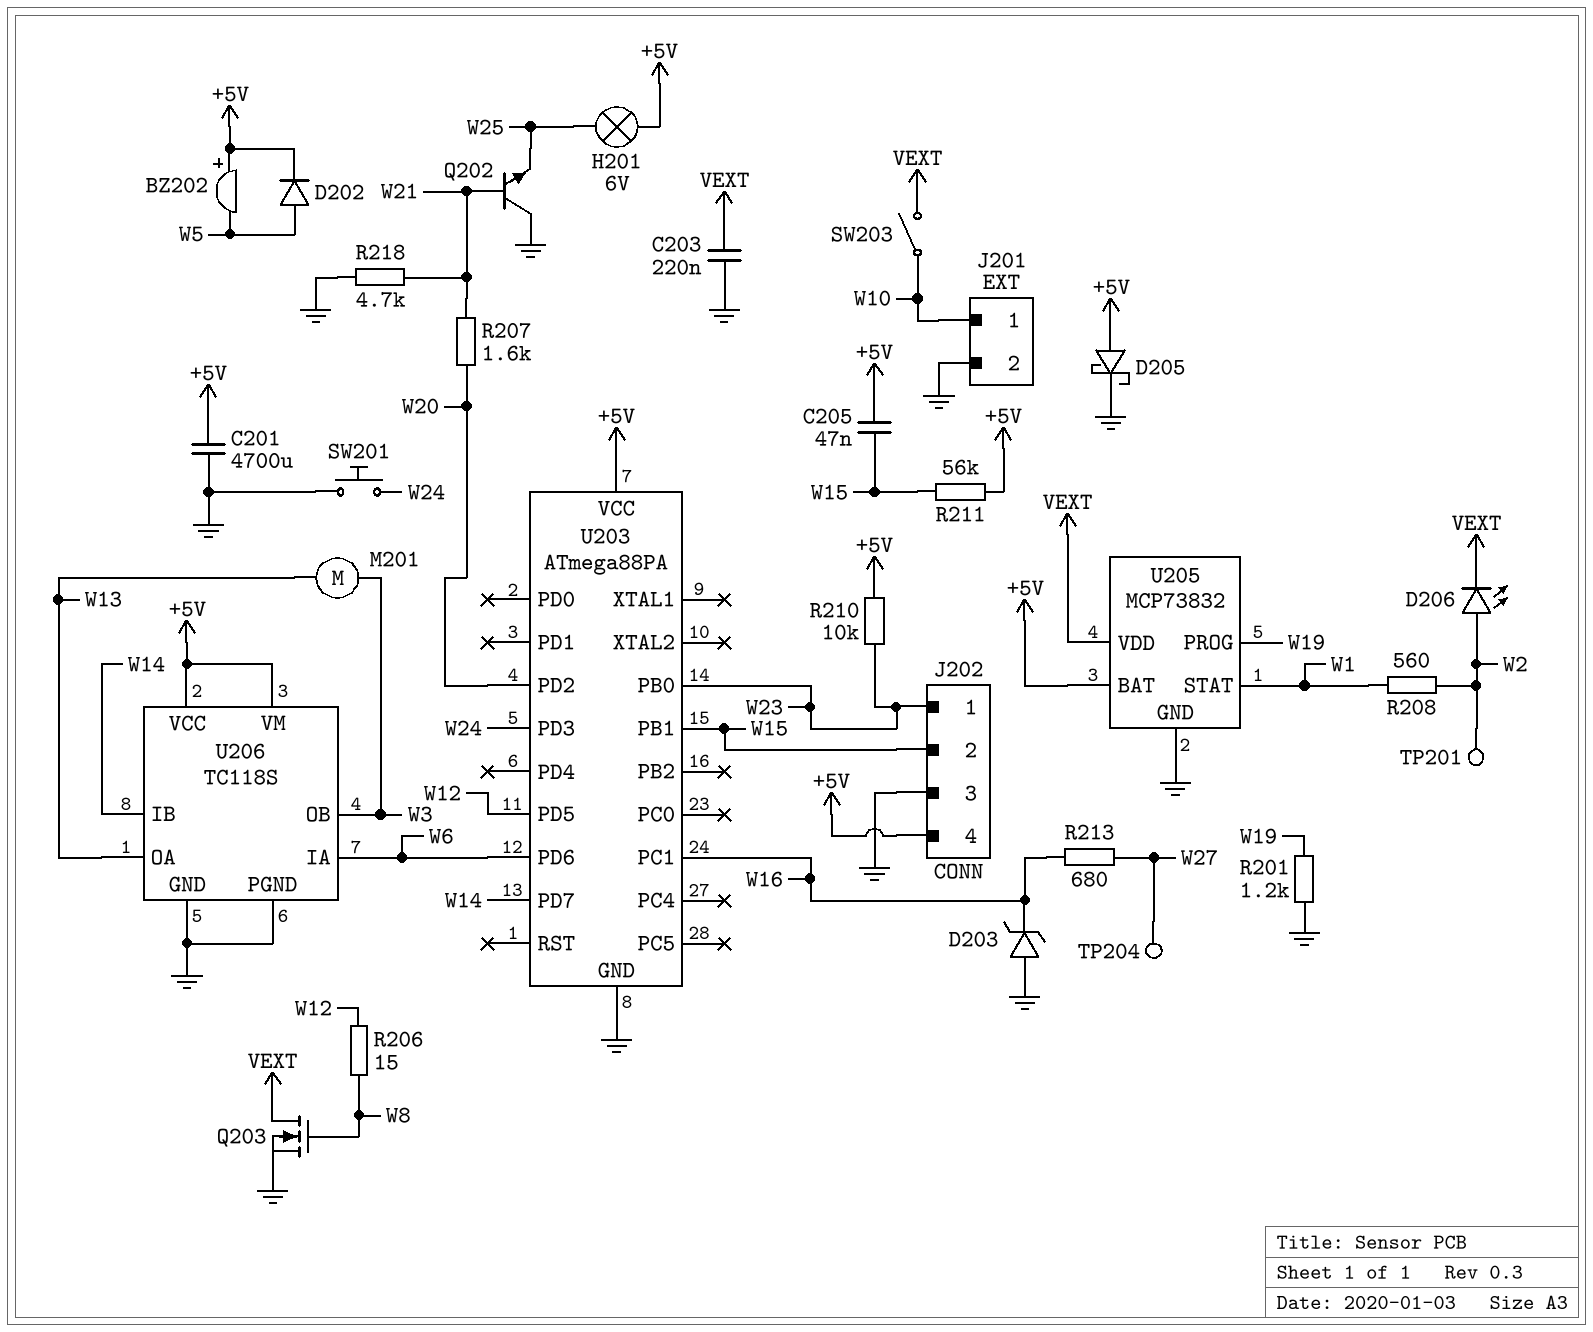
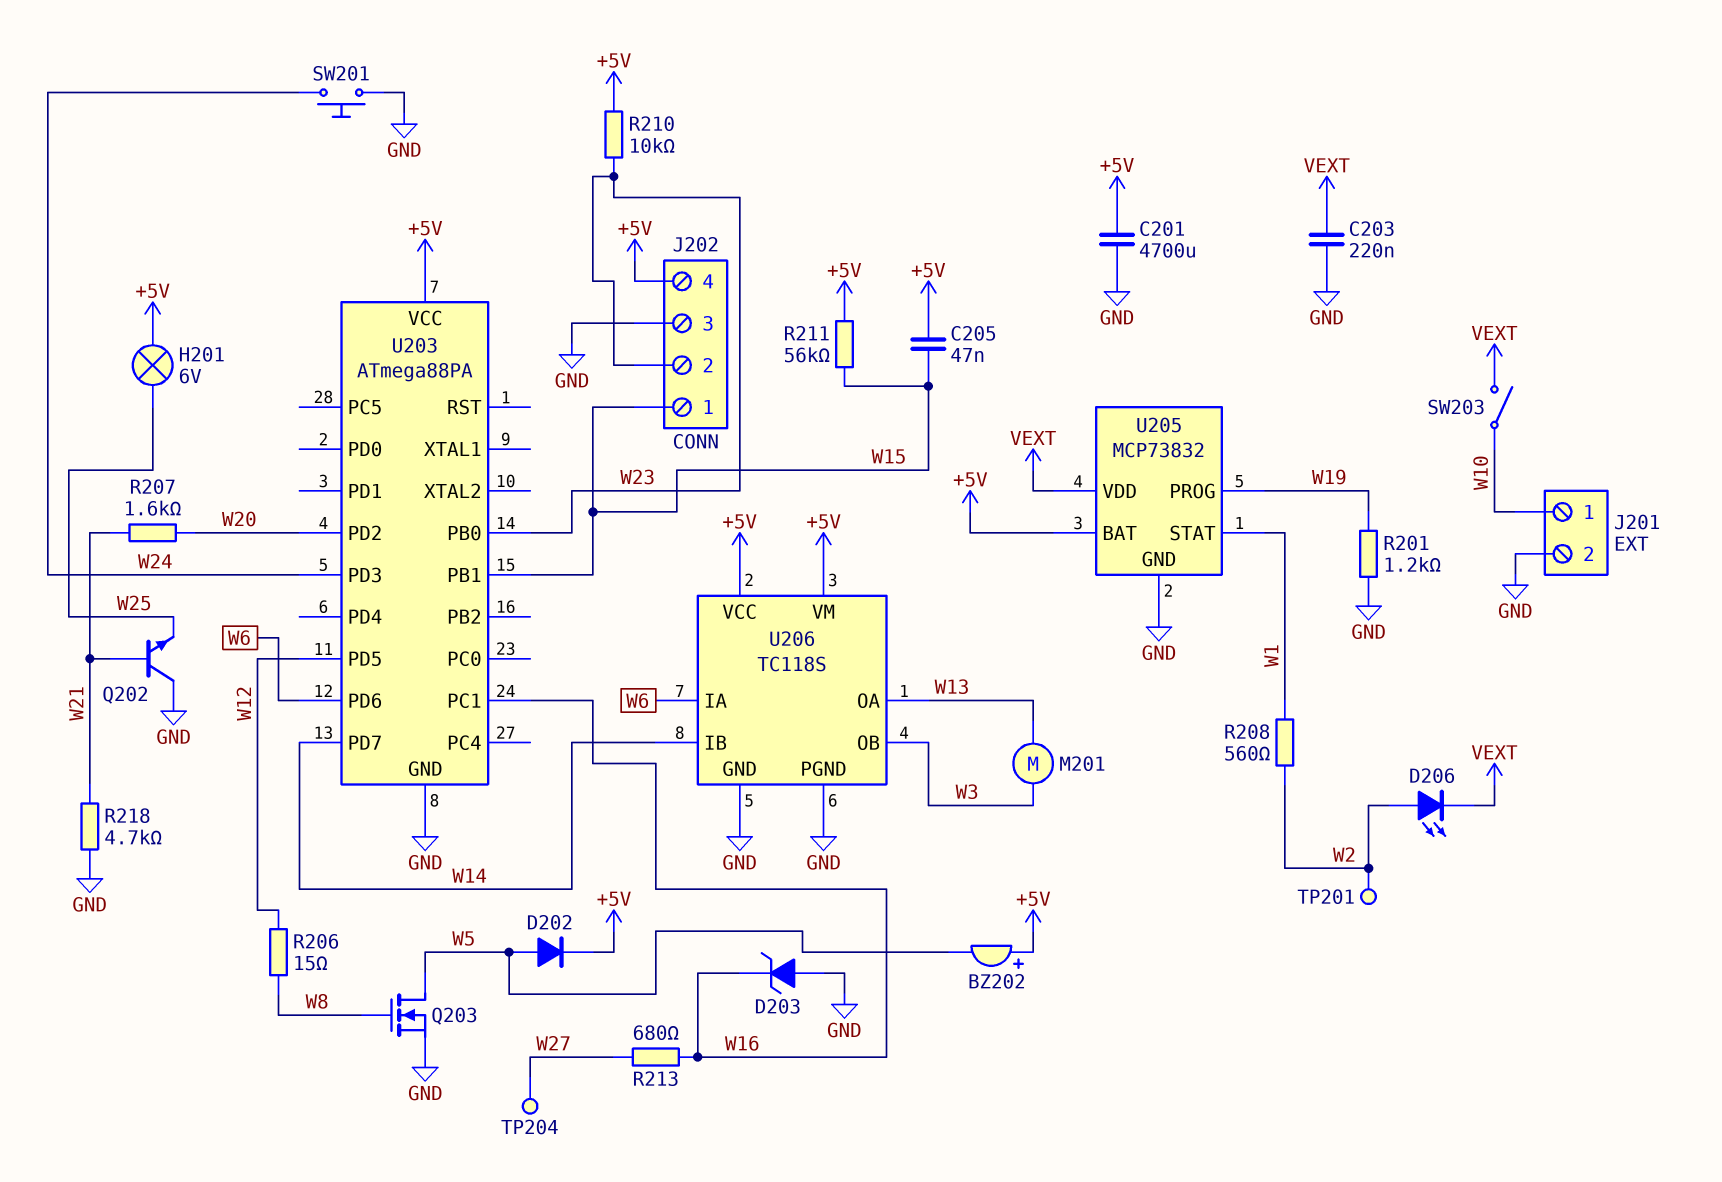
D205: schottky (A +5V, K GND) -> none
J202 pin 1: W23 -> W15
J202 pin 2: W15 -> W23
Q203: NMOS (G W8, D VEXT, S GND) -> NMOS (G W8, D W5, S GND)

